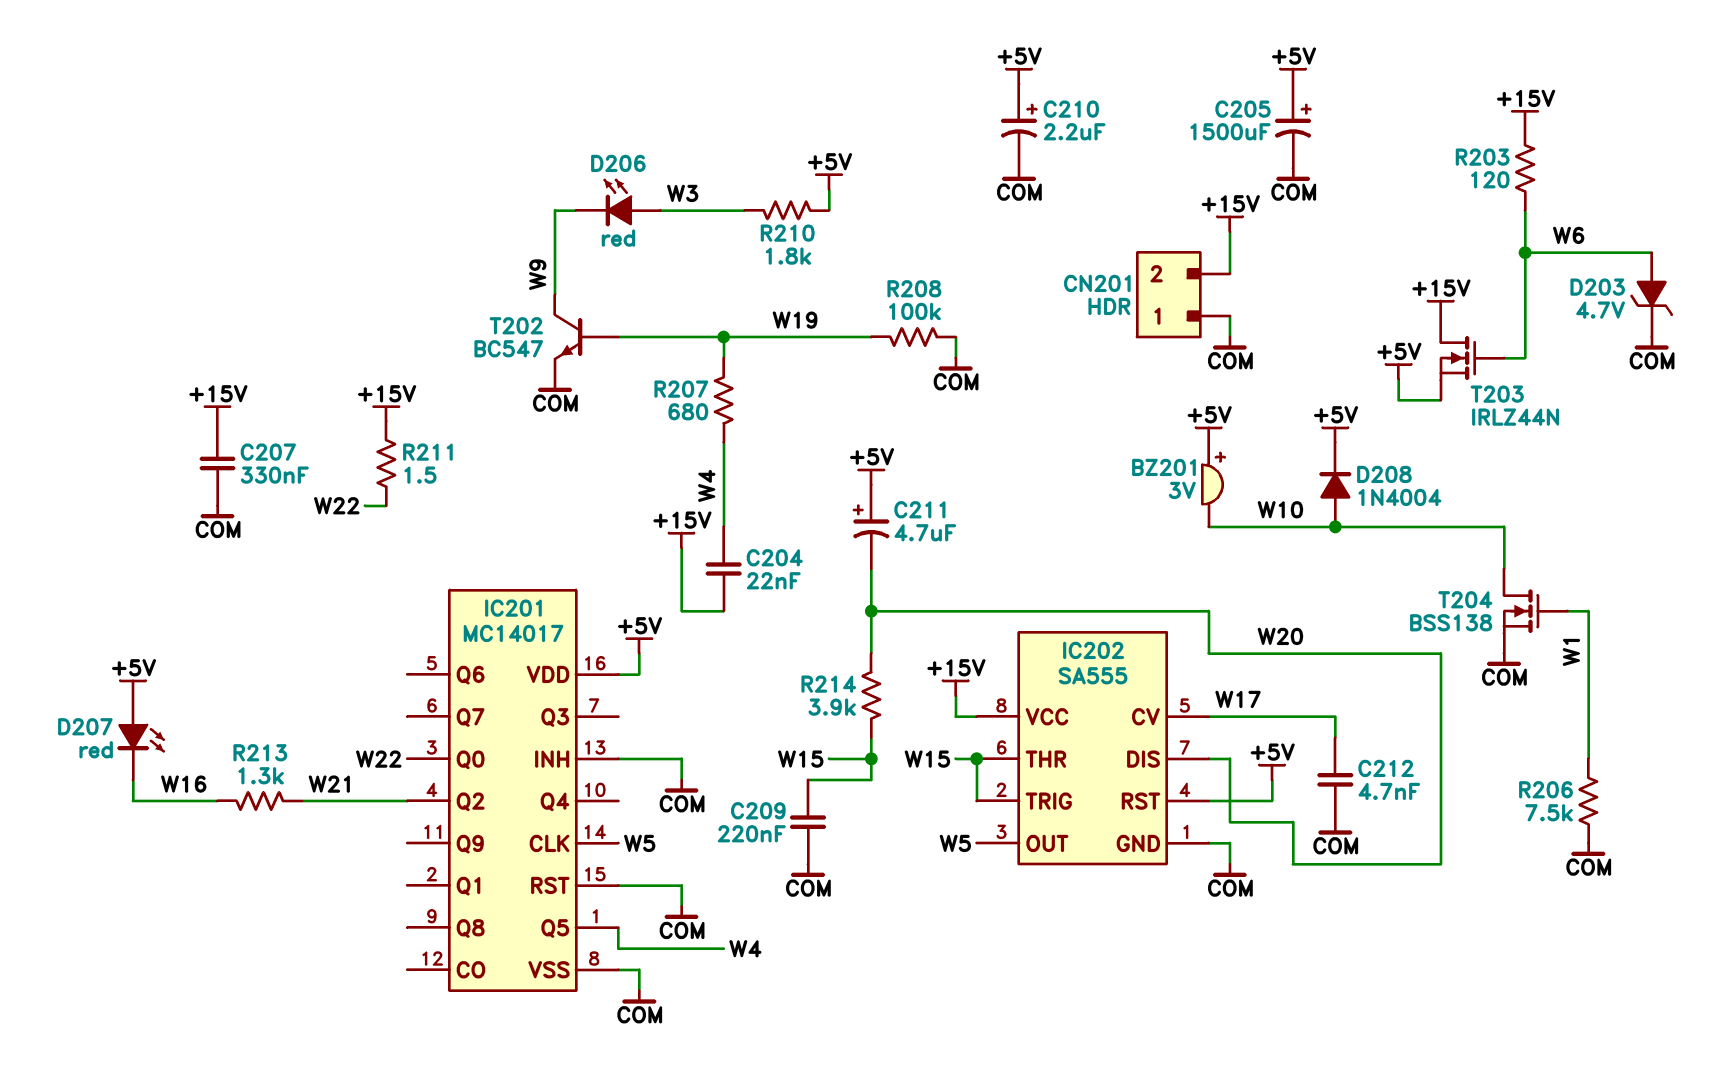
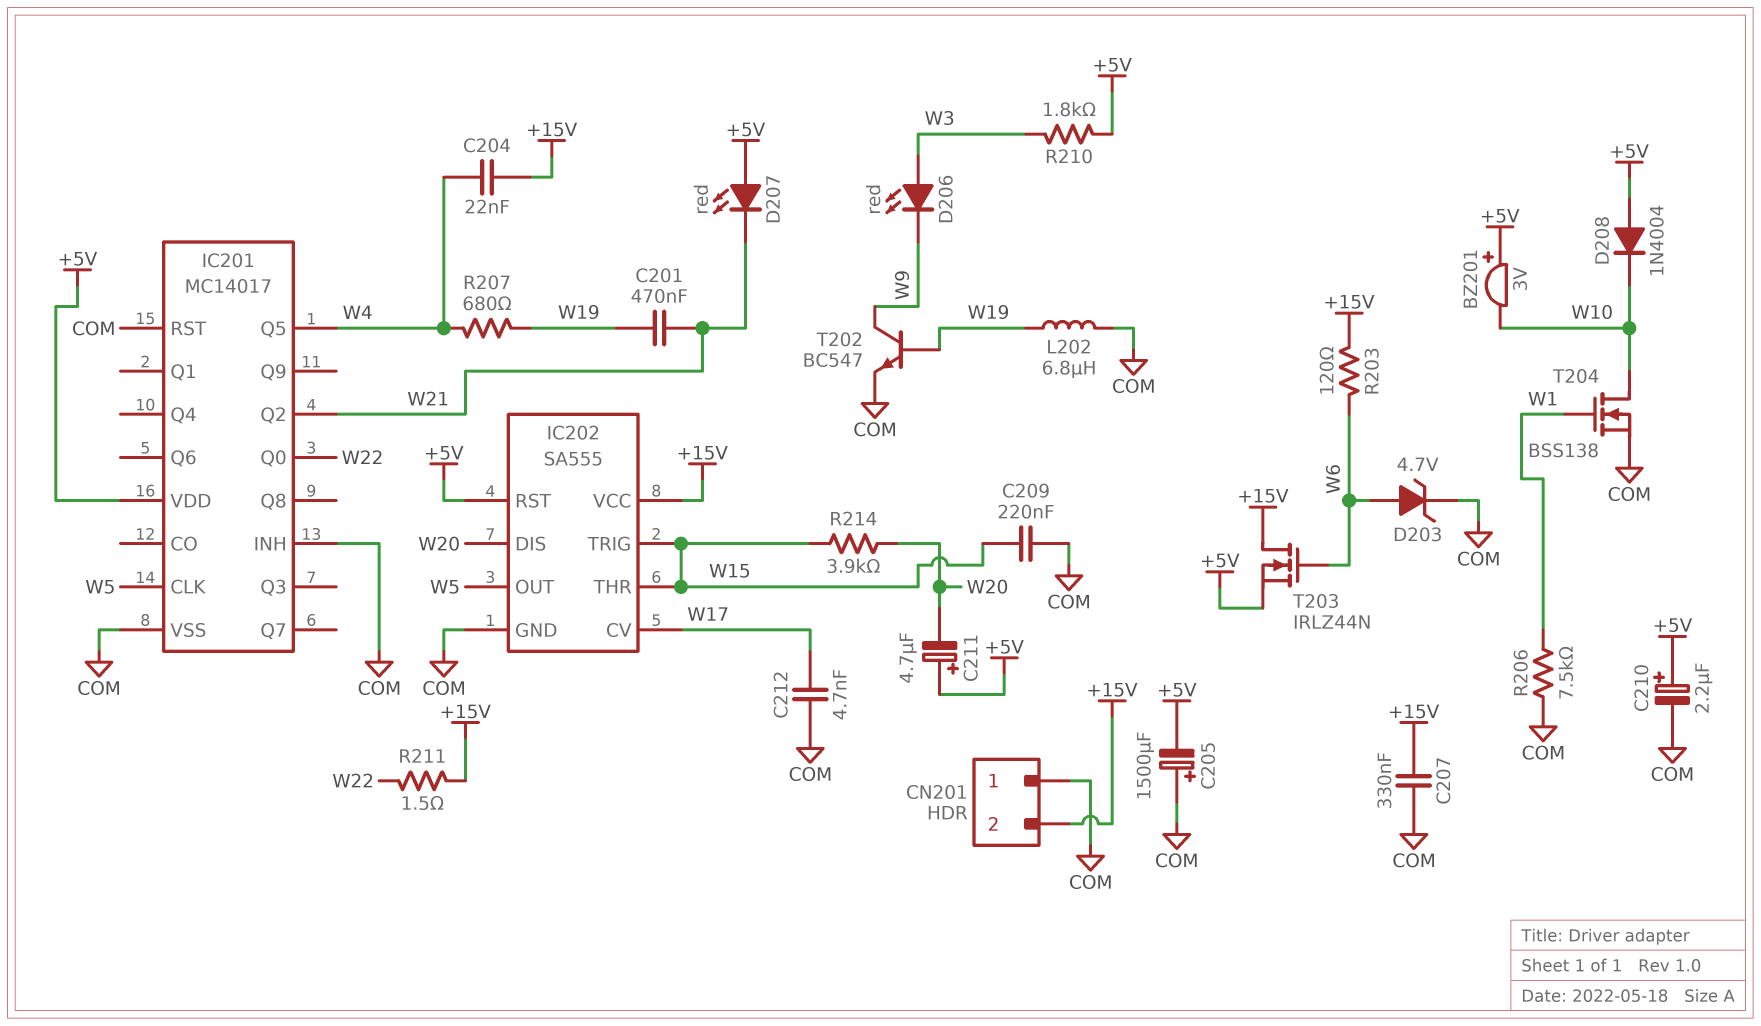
C201: none -> 470nF (W19, W21)
C205: 1500uF (plus +5V, minus COM) -> 1500uF (plus COM, minus +5V)
D207: LED red (A +5V, K W16) -> LED red (A +5V, K W21)
D208: diode 1N4004 (A W10, K +5V) -> diode 1N4004 (A +5V, K W10)
L202: none -> 6.8uH (COM, W19)
R208: 100k (COM, W19) -> none
R213: 1.3k (W16, W21) -> none

